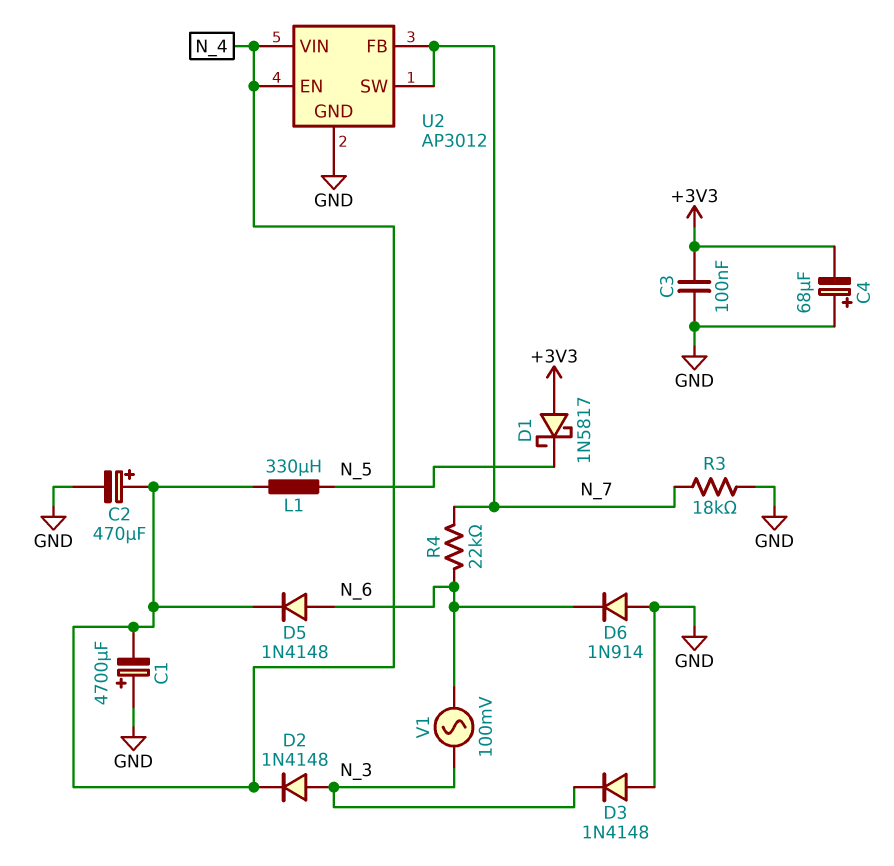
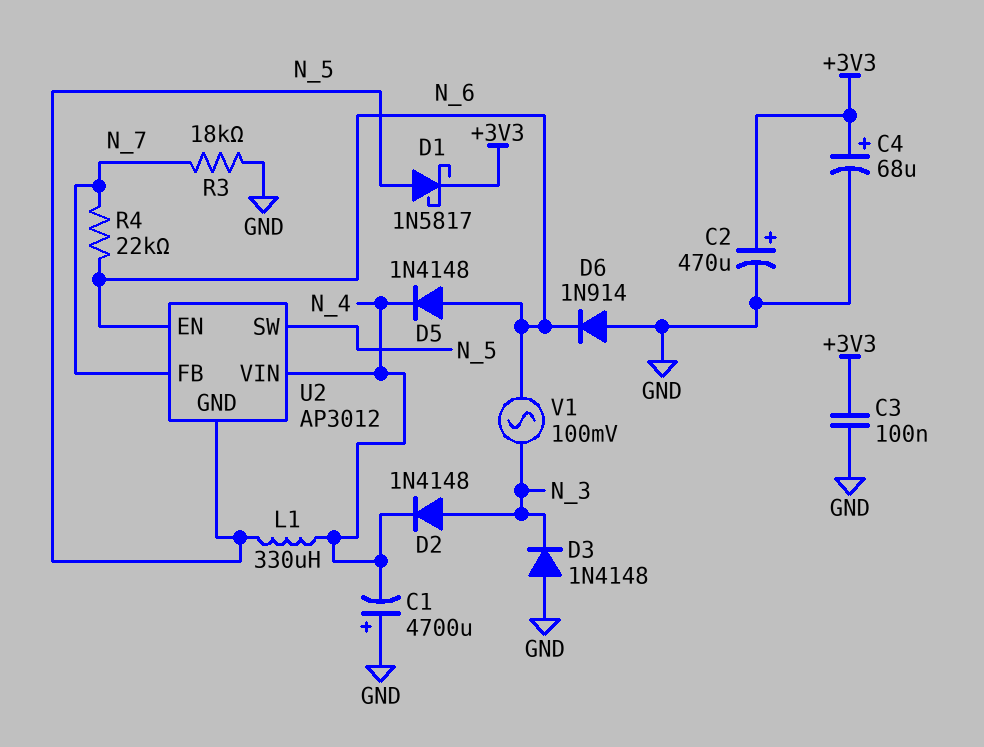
C2: 470uF (plus N_4, minus GND) -> 470uF (plus +3V3, minus GND)
C4: 68uF (plus GND, minus +3V3) -> 68uF (plus +3V3, minus GND)
D1: schottky 1N5817 (A +3V3, K N_5) -> schottky 1N5817 (A N_5, K +3V3)
U2 pin EN: N_4 -> N_6
U2 pin GND: GND -> N_5
U2 pin SW: N_7 -> N_5

